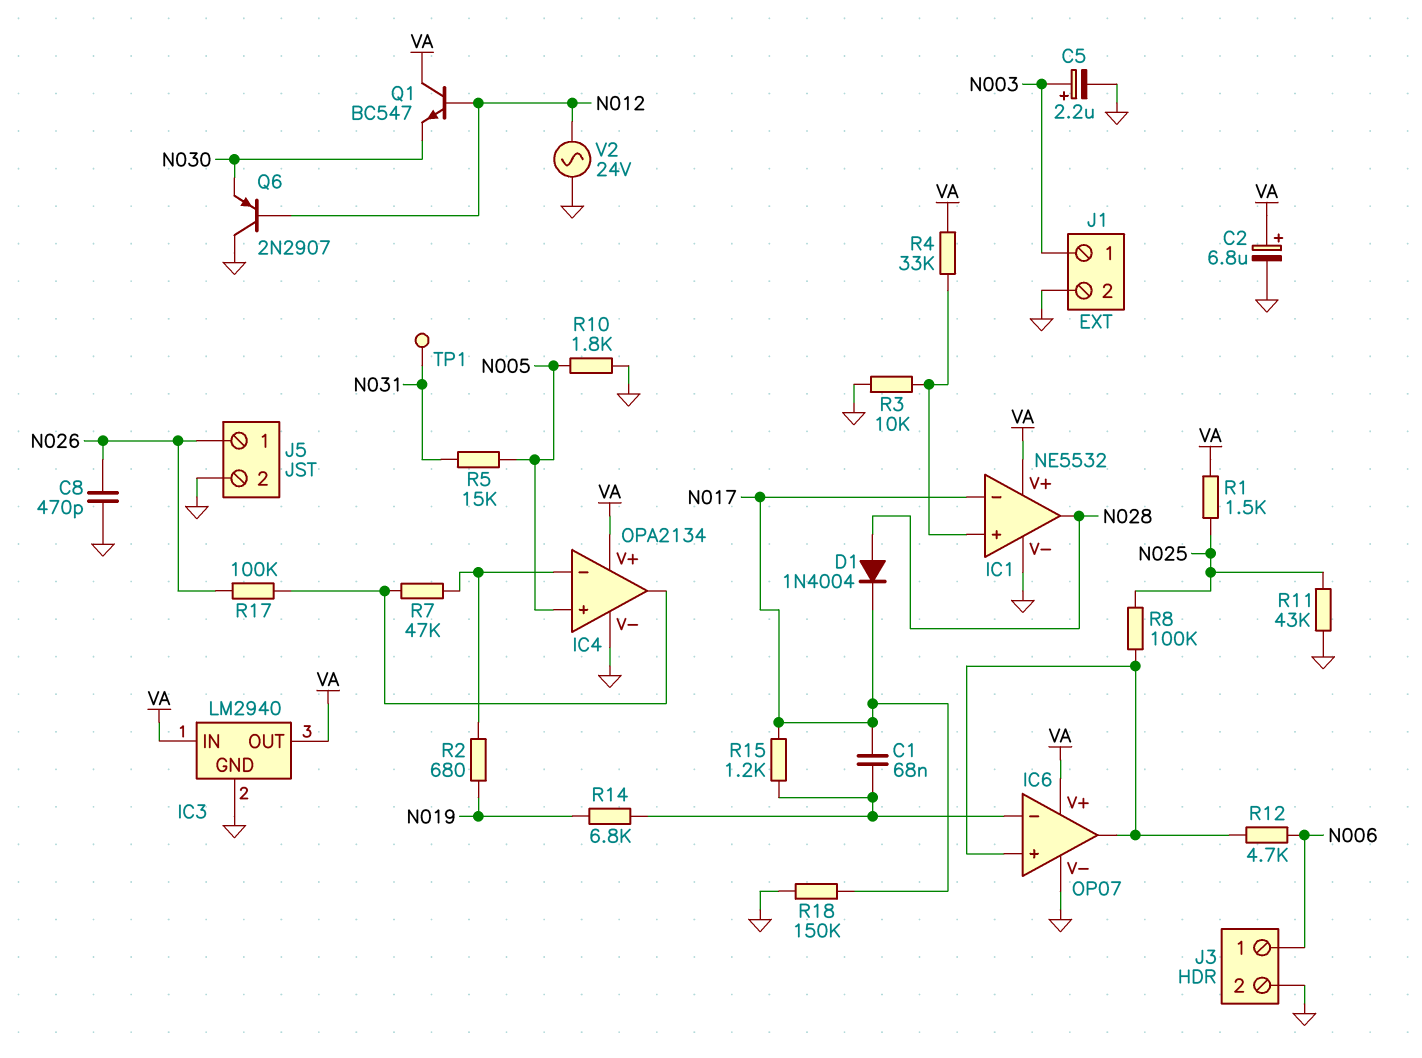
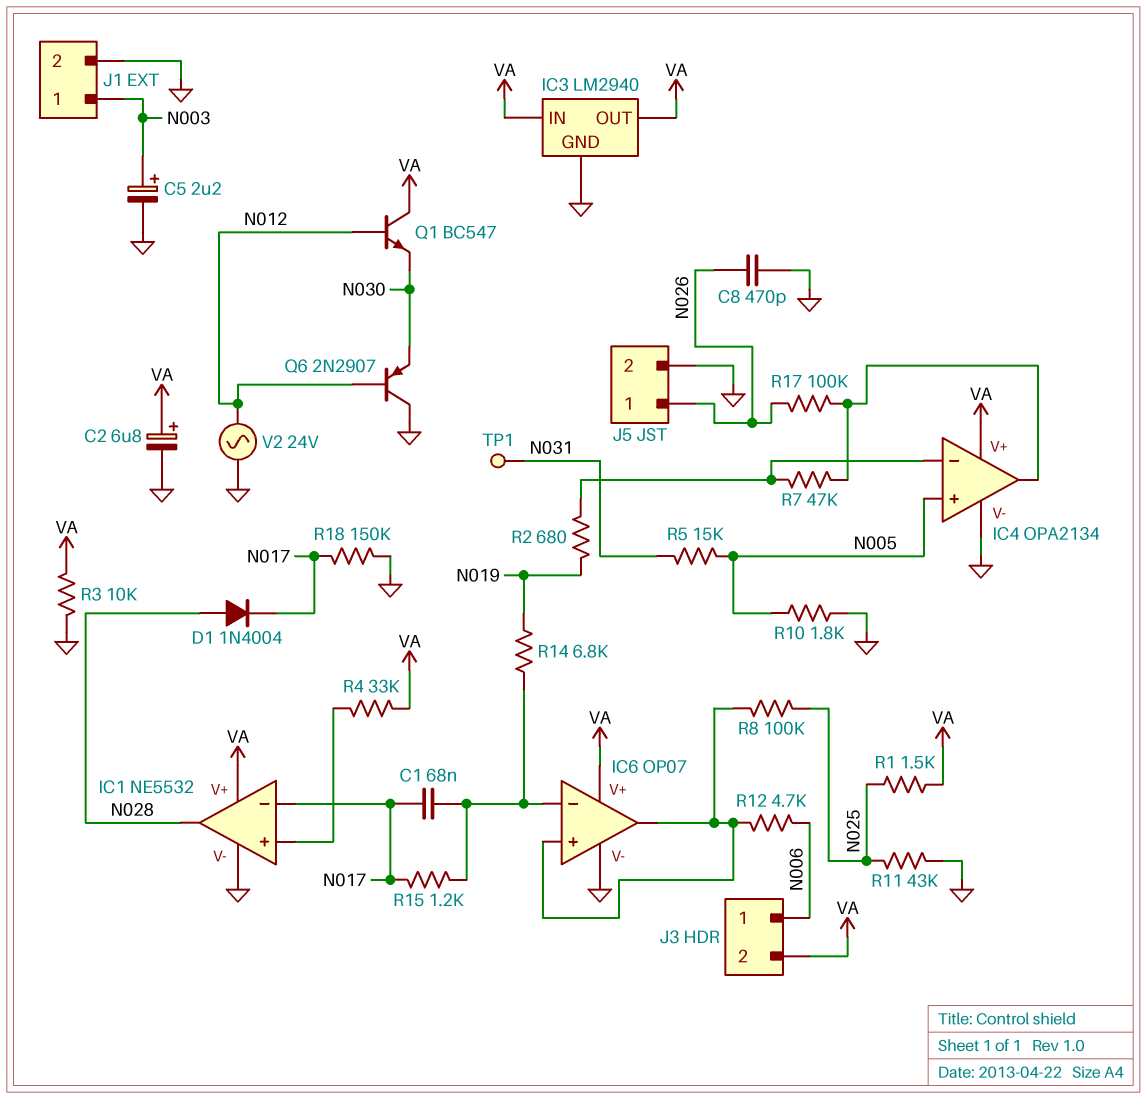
J3 pin 2: GND -> VA
R3: 10k (GND, IC1/in+) -> 10k (GND, VA)

